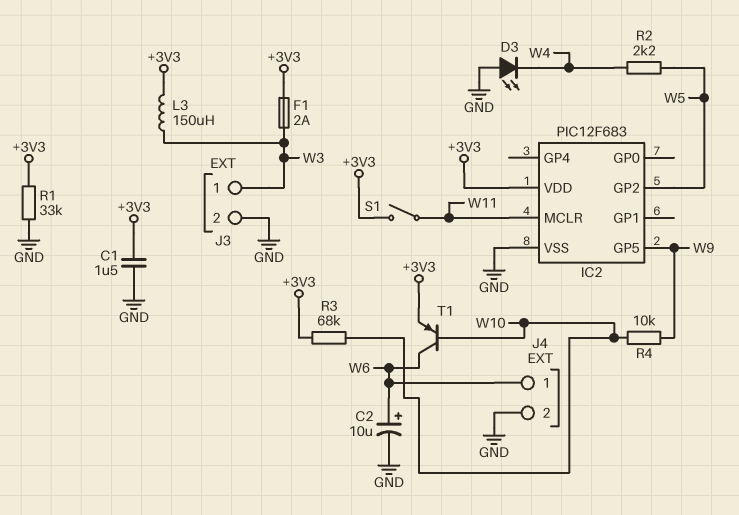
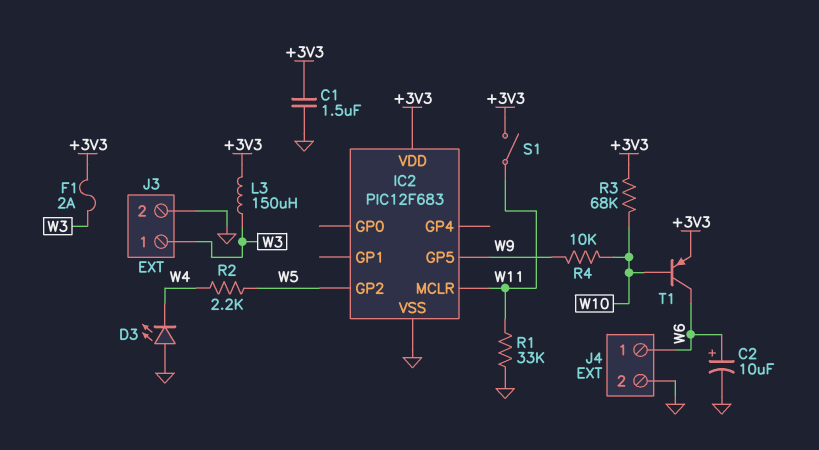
R1: 33k (+3V3, GND) -> 33k (GND, W11)

